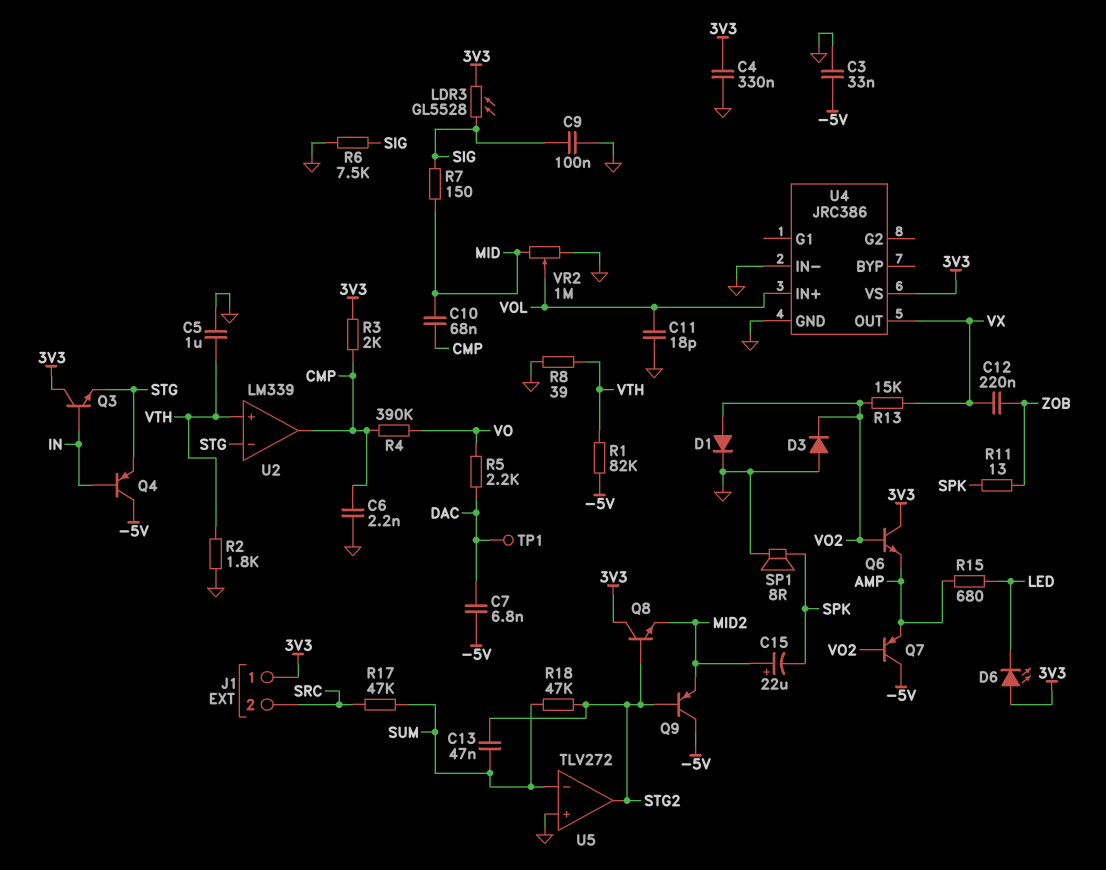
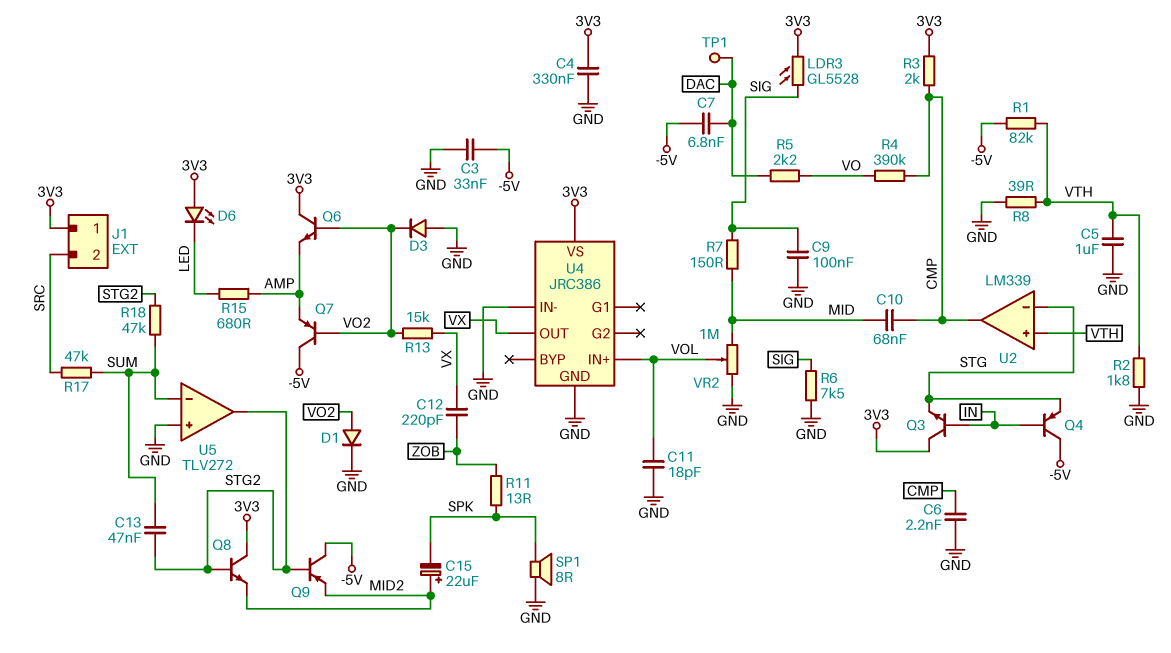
C12: 220nF (VX, ZOB) -> 220pF (VX, ZOB)

